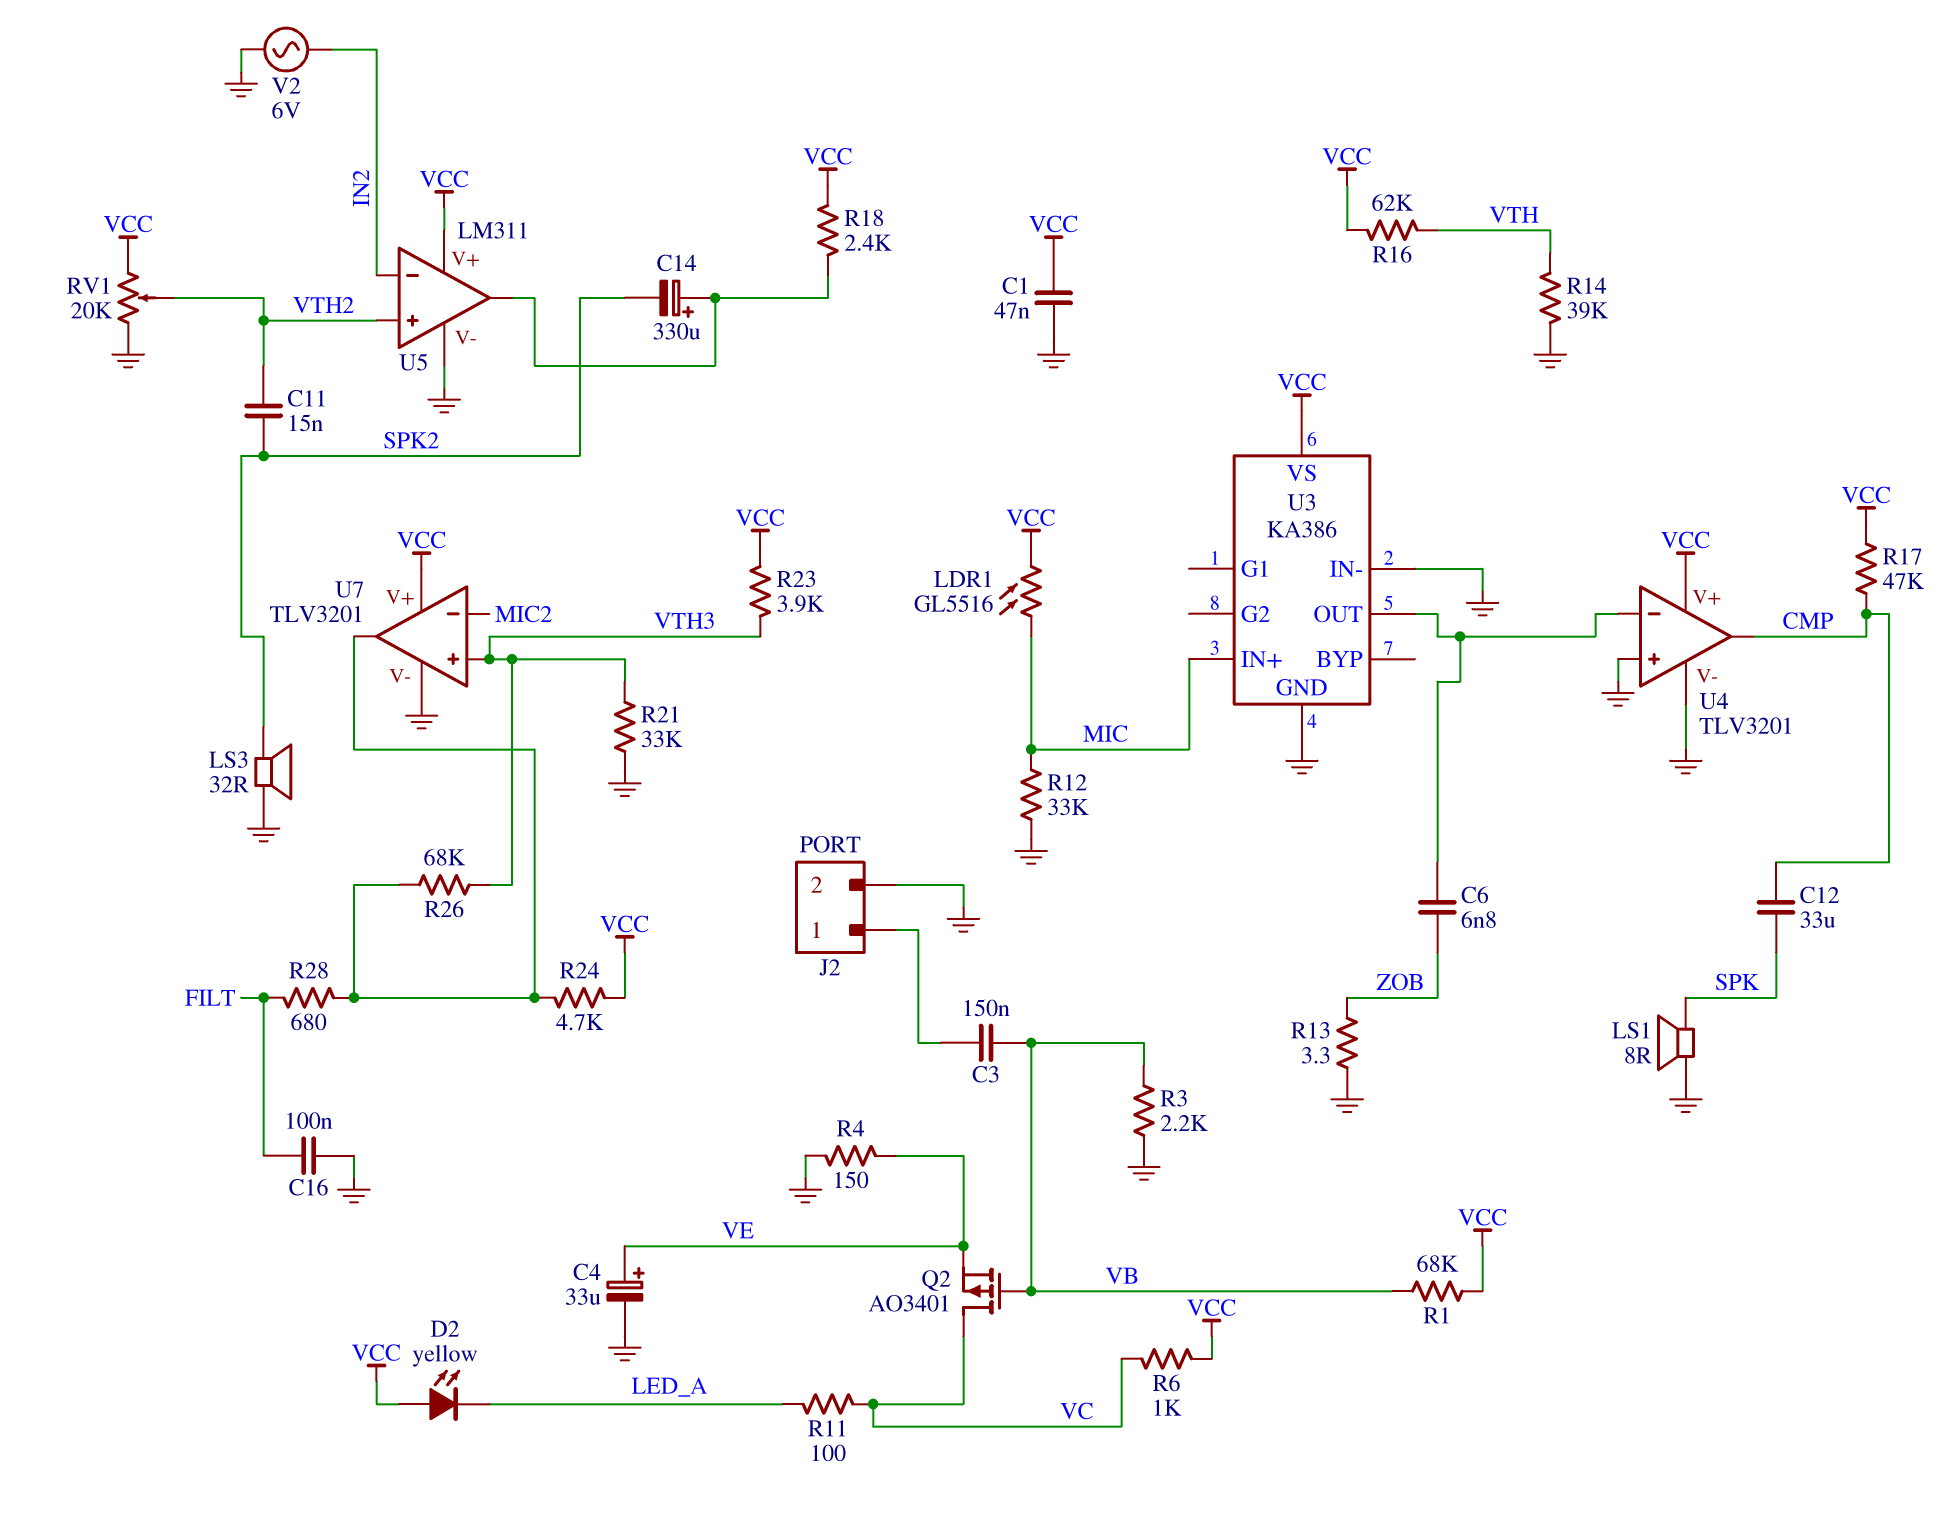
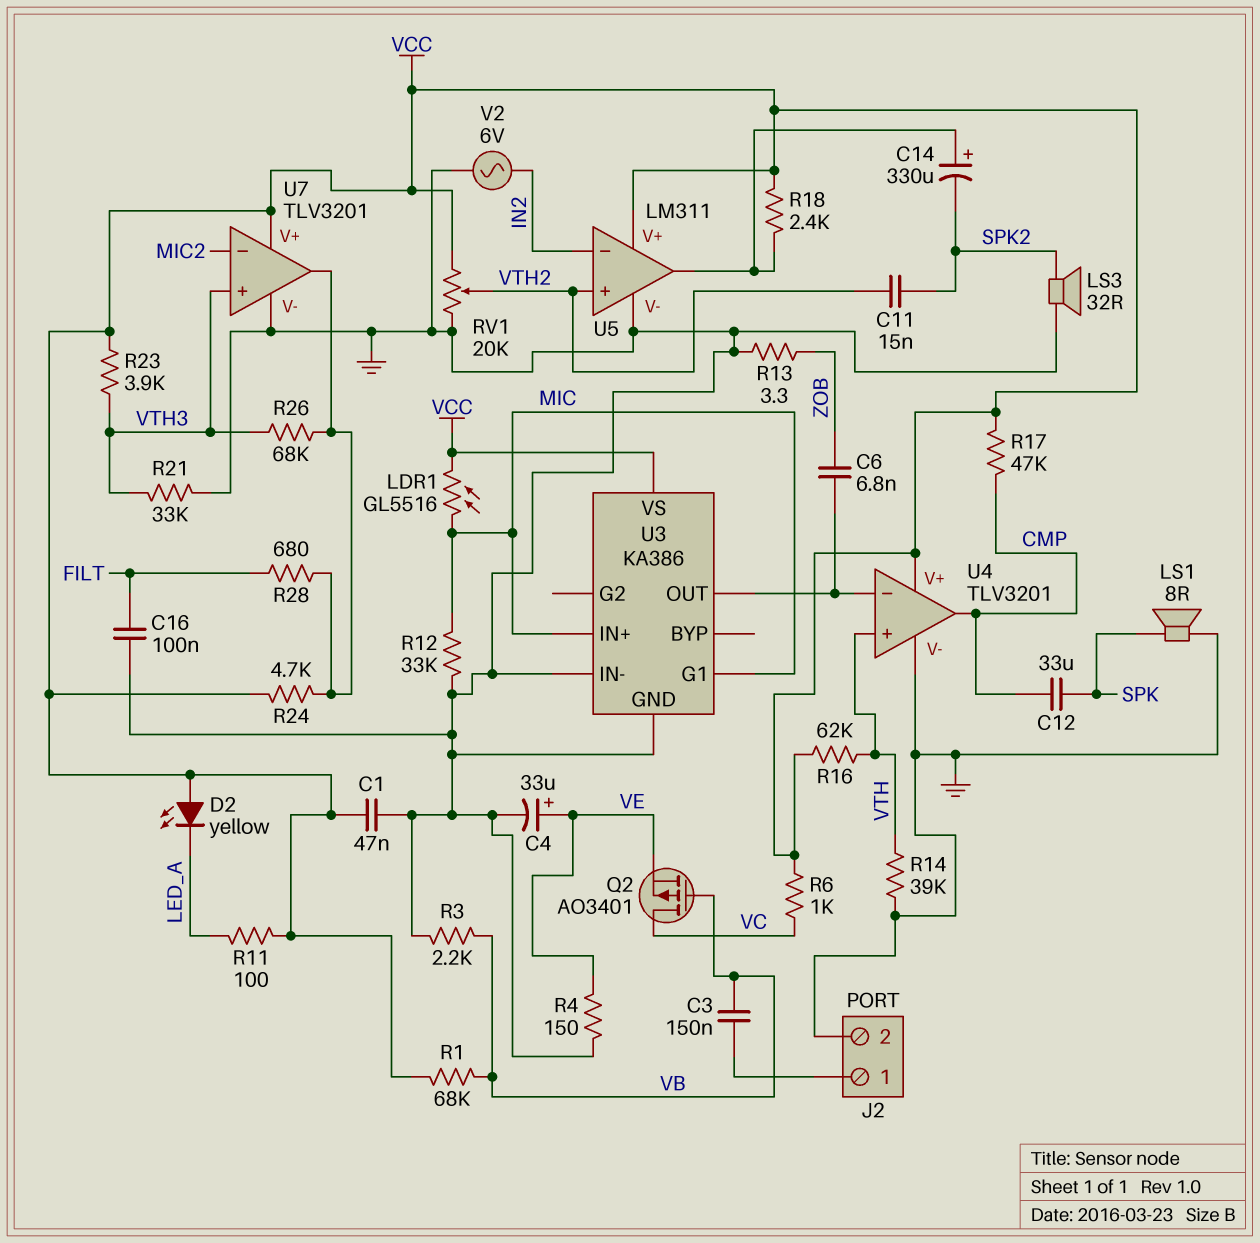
R11: 100 (LED_A, VC) -> 100 (LED_A, VCC)
U3 pin G1: none -> MIC
U4 pin in+: GND -> VTH

